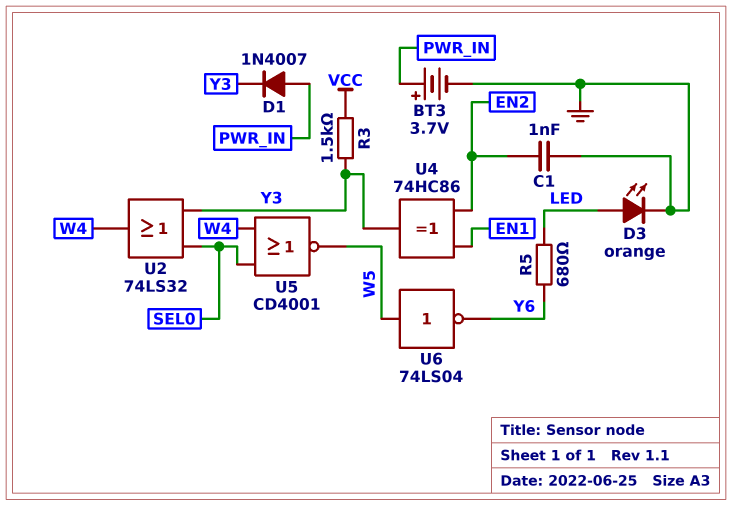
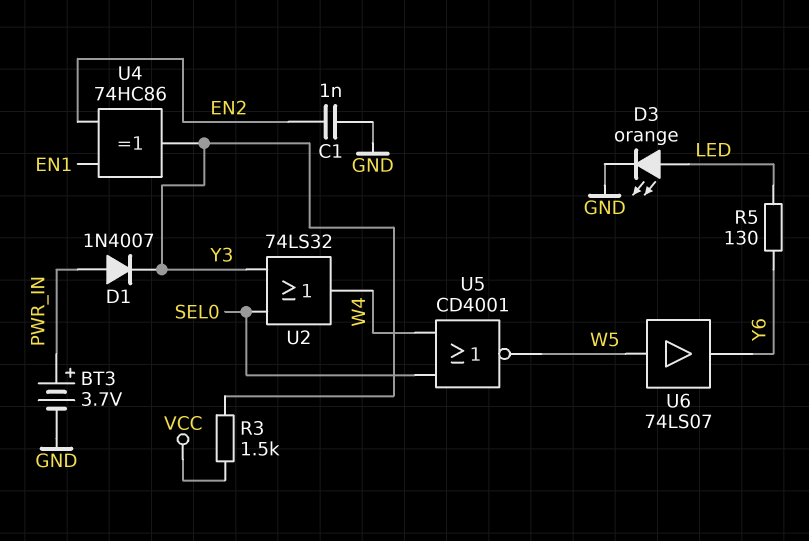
R5: 680 (LED, Y6) -> 130 (LED, Y6)
U6: NOT 74LS04 (in W5, out Y6) -> buffer 74LS07 (in W5, out Y6)

